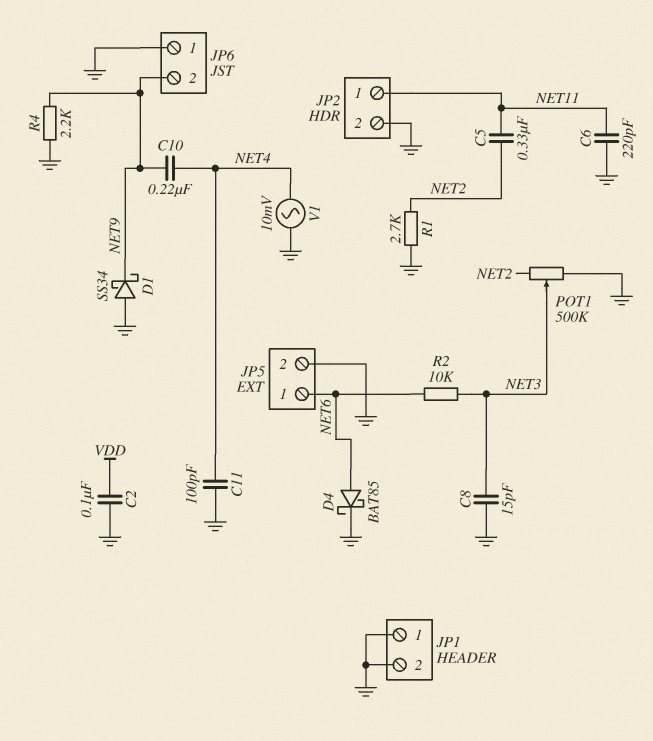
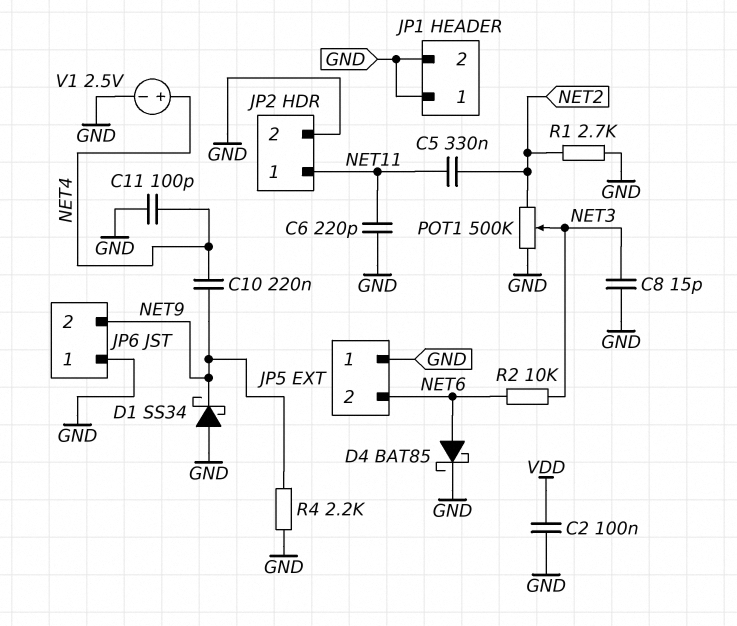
JP5 pin 1: NET6 -> GND
JP5 pin 2: GND -> NET6
V1: AC 10mV (GND, NET4) -> 2.5V (plus NET4, minus GND)

